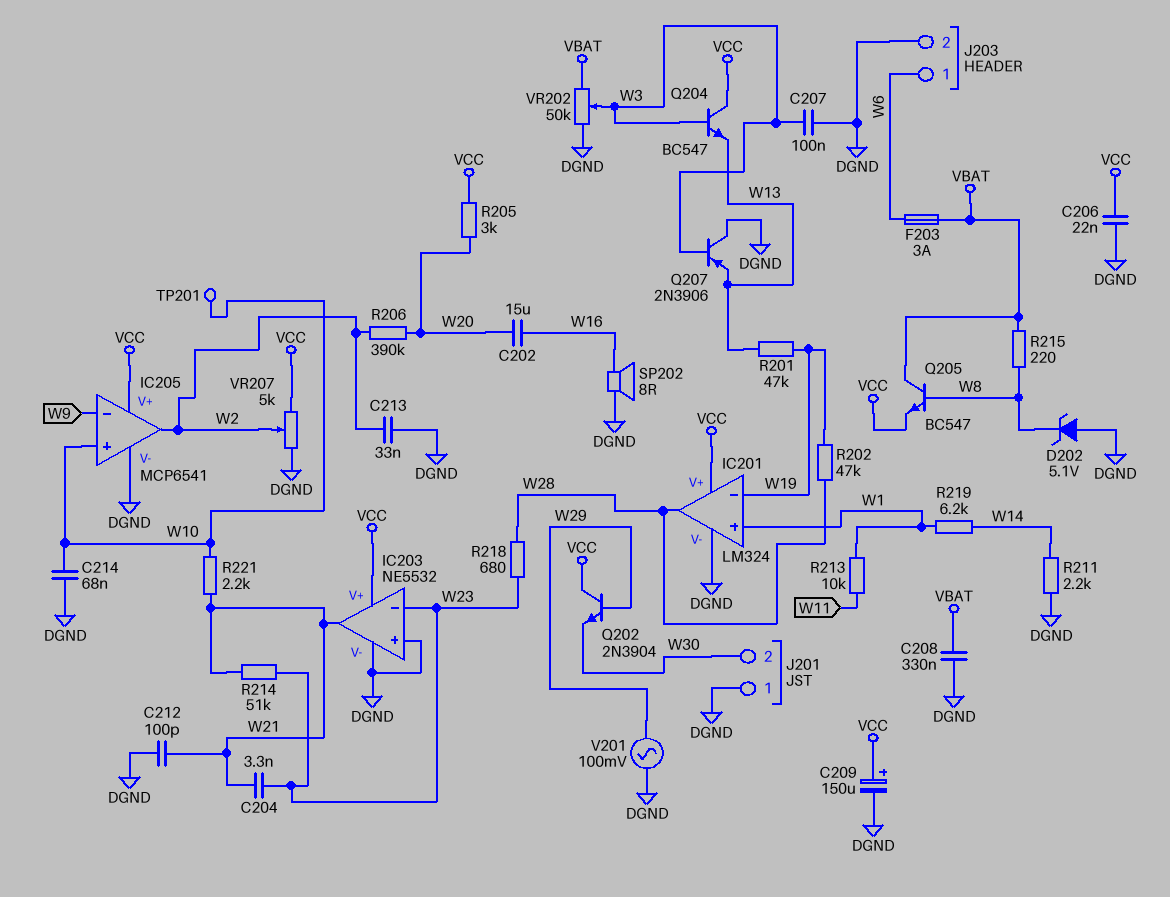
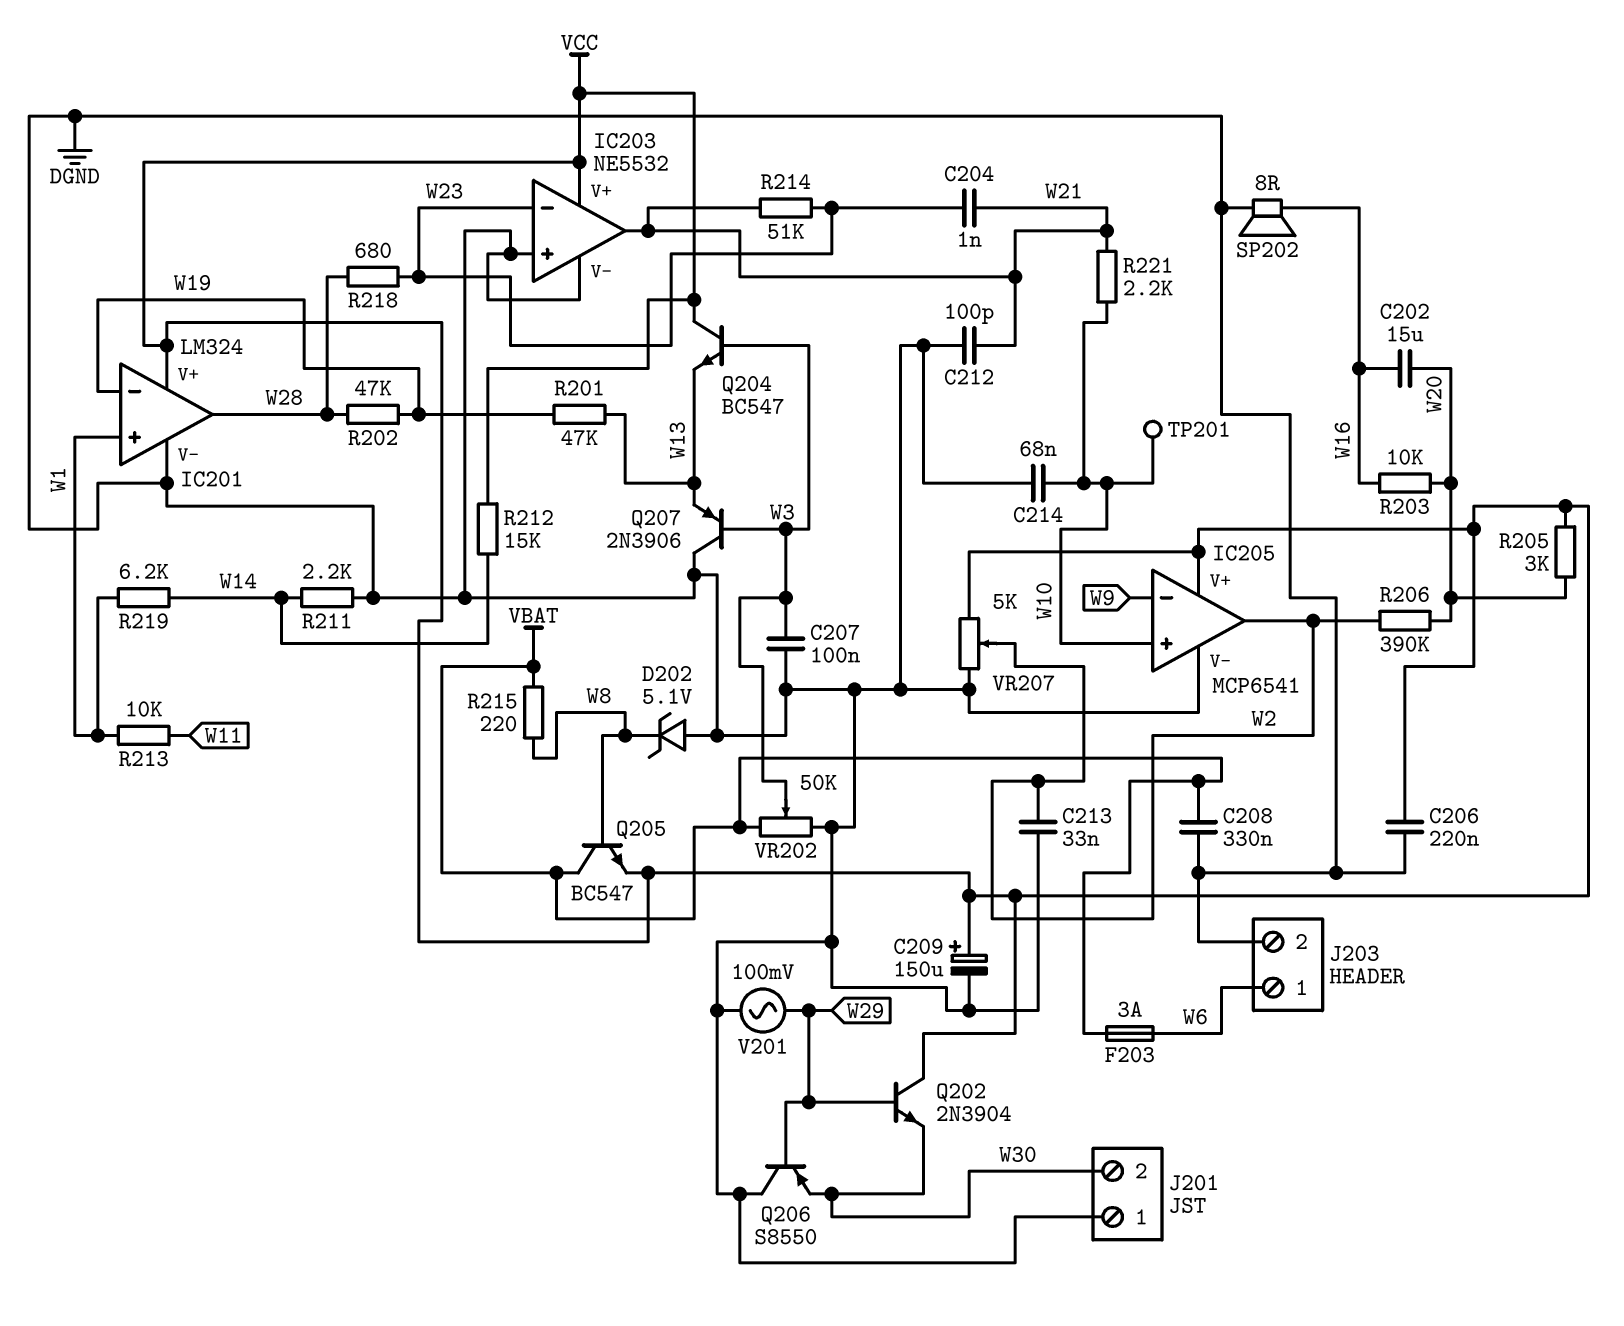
C204: 3.3nF (W21, W23) -> 1nF (W21, W23)
C206: 22nF (DGND, VCC) -> 220nF (DGND, VCC)
Q206: none -> PNP S8550 (B W29, C DGND, E W30)
R203: none -> 10k (W16, W20)
R212: none -> 15k (VCC, W14)

